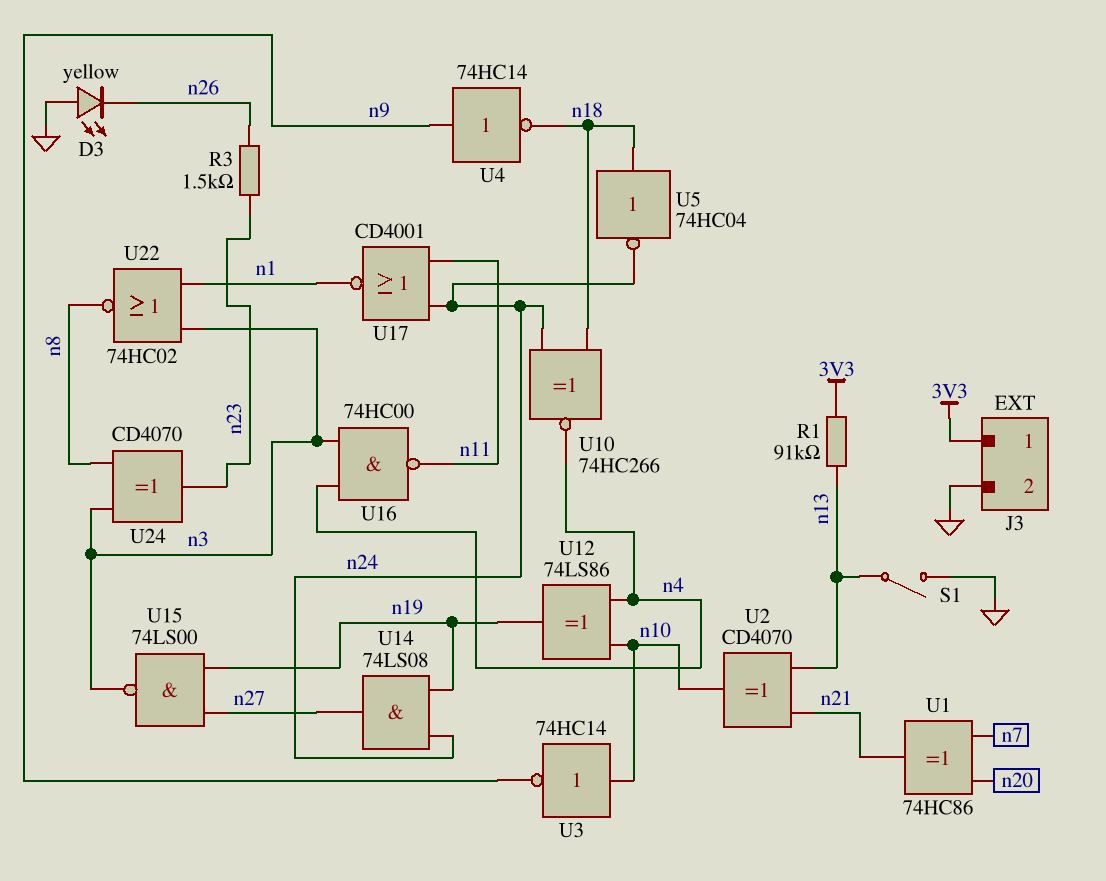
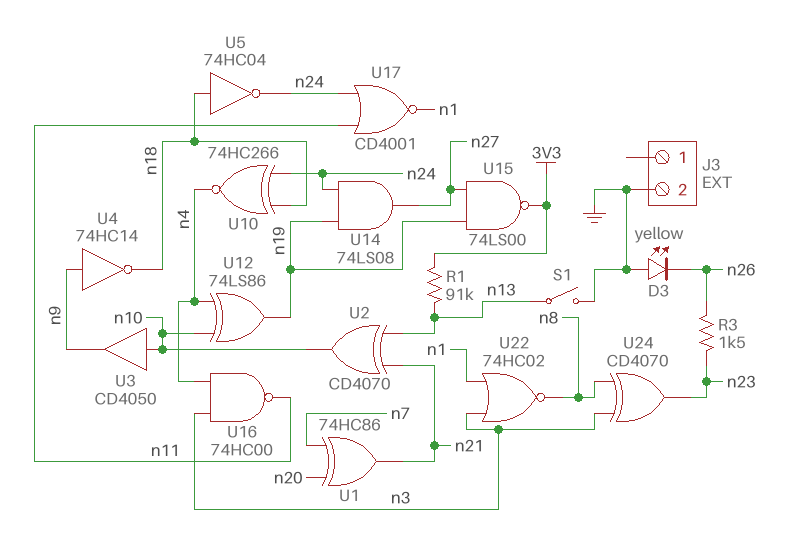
J3 pin 1: 3V3 -> none
U3: NOT 74HC14 (in n10, out n9) -> buffer CD4050 (in n10, out n9)
U15: NAND 74LS00 (in n19, in n27, out n3) -> NAND 74LS00 (in n19, in n27, out 3V3)

